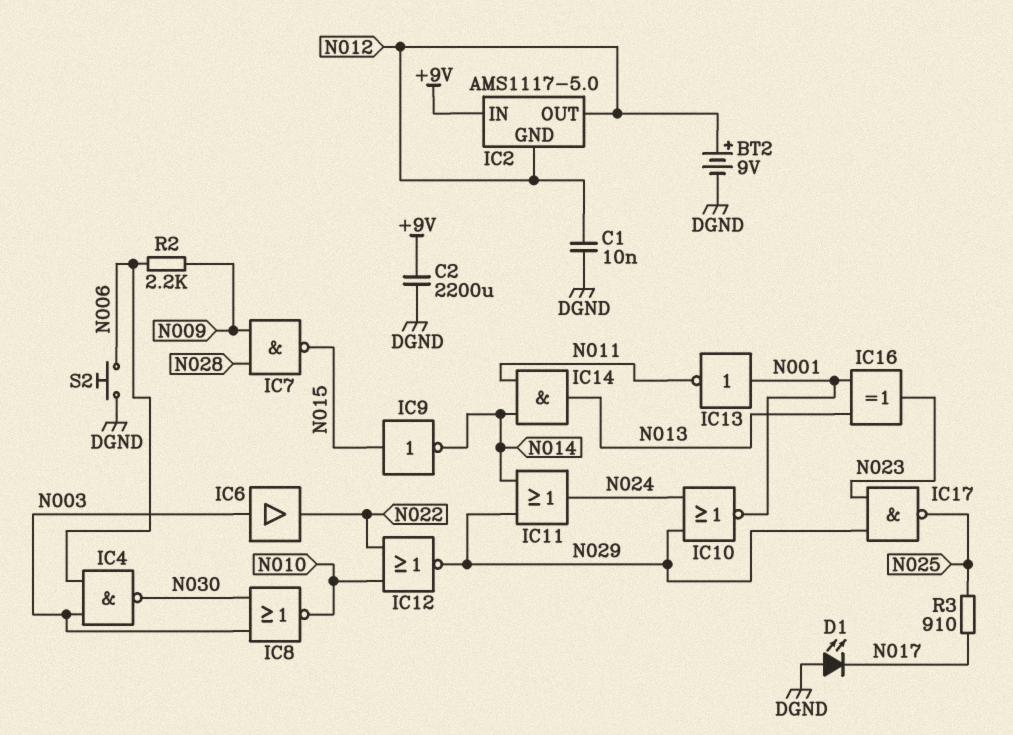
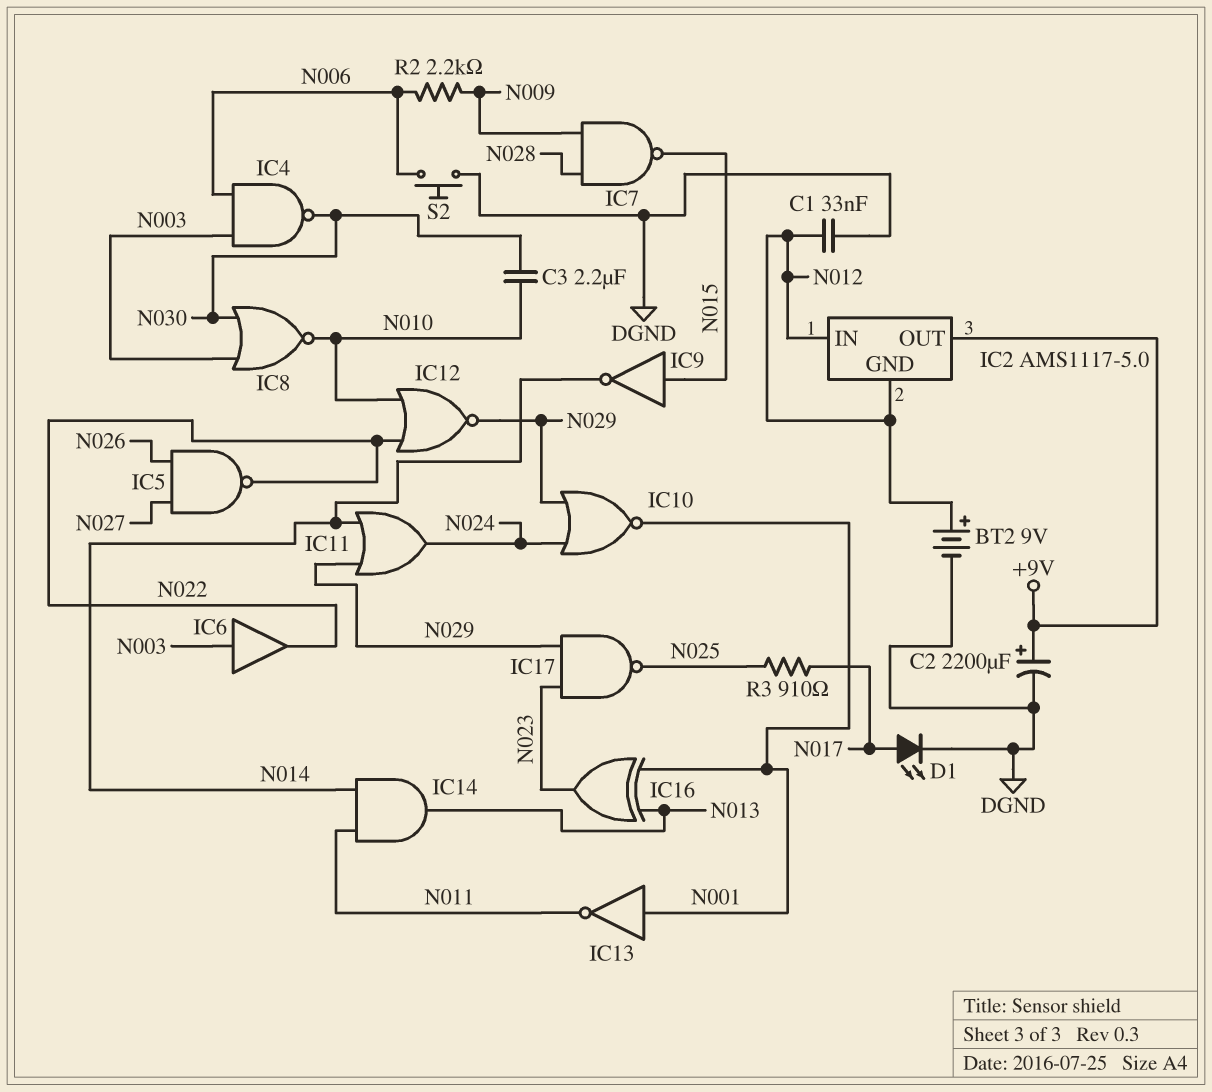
C1: 10nF (DGND, N012) -> 33nF (DGND, N012)
C2: 2200uF (+9V, DGND) -> 2200uF (plus +9V, minus DGND)
C3: none -> 2.2uF (N010, N030)
D1: LED (A DGND, K N017) -> LED (A N017, K DGND)
IC2 pin IN: +9V -> N012
IC2 pin OUT: N012 -> +9V
IC5: none -> NAND (in N026, in N027, out N022)

